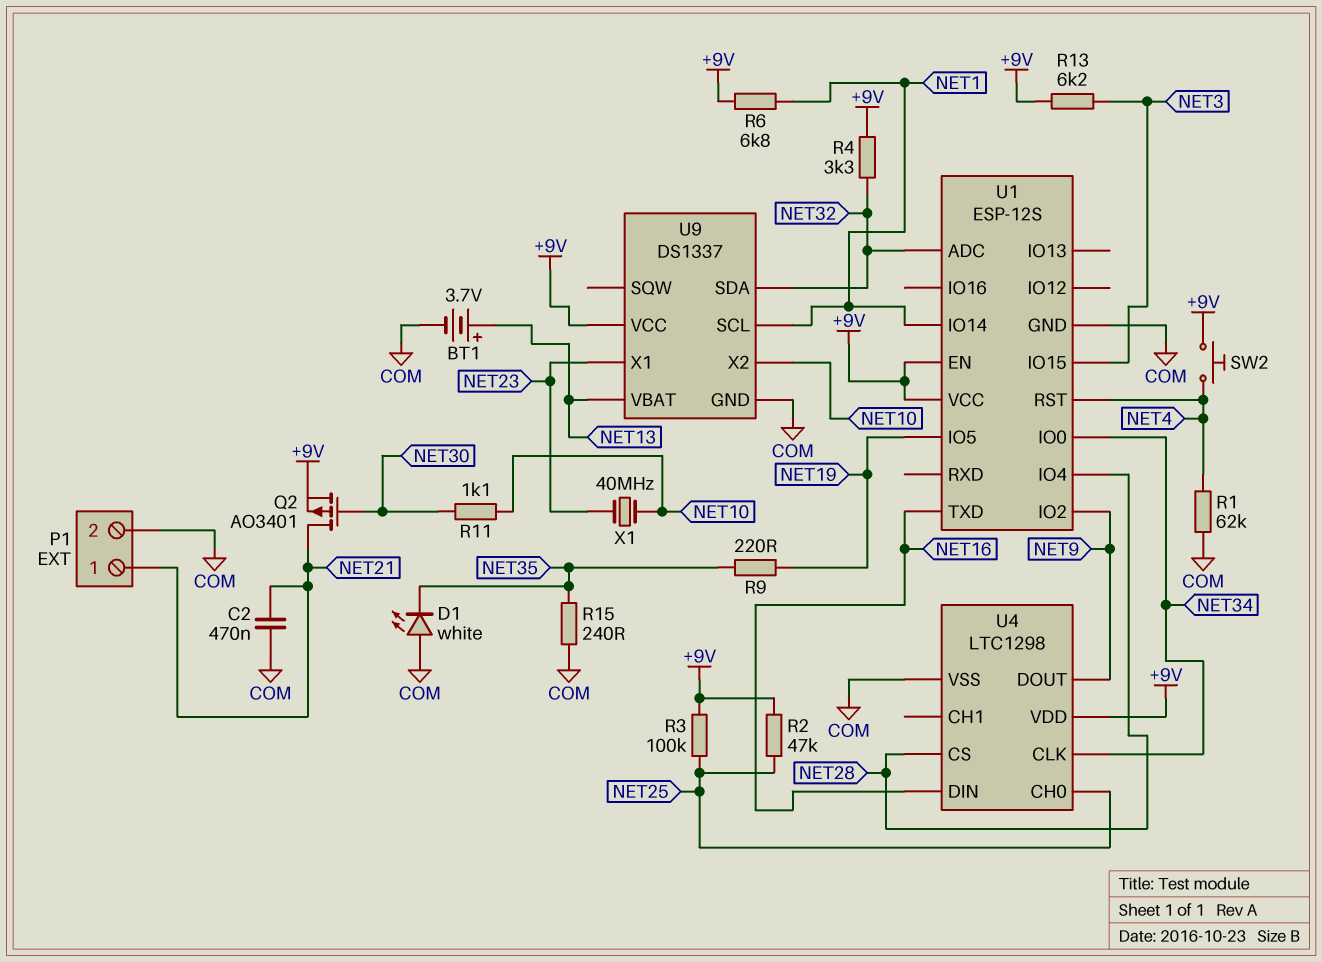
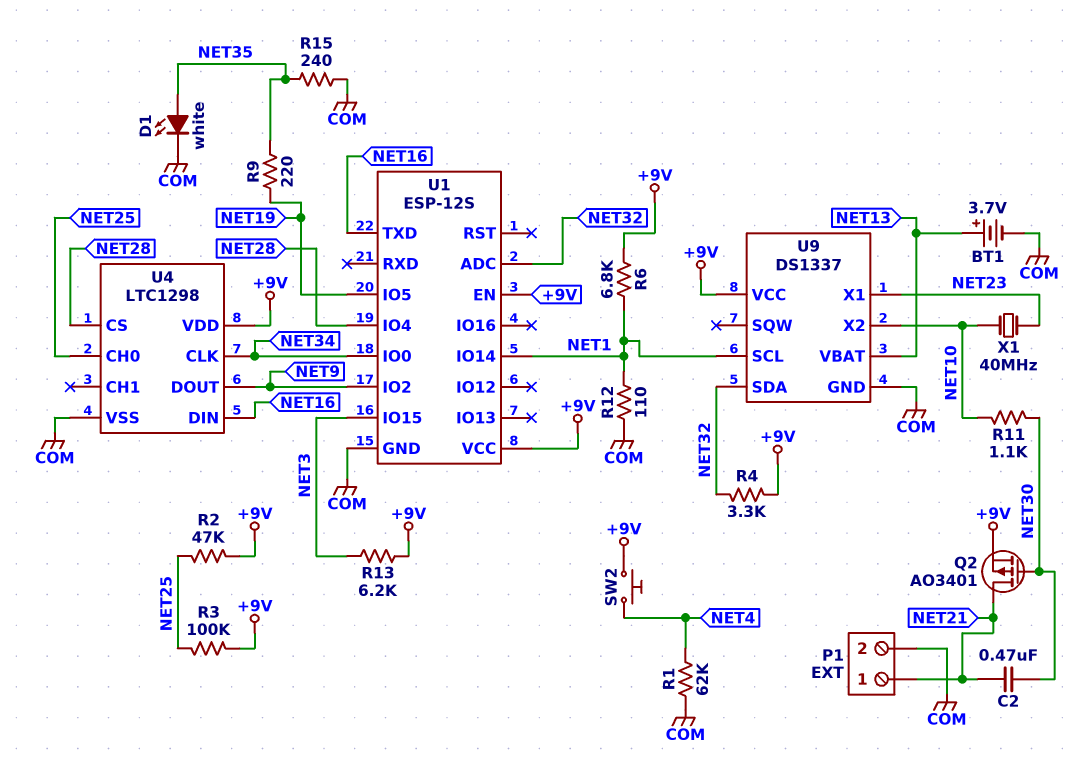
C2: 470nF (COM, NET21) -> 470nF (NET21, NET30)
D1: LED white (A COM, K NET35) -> LED white (A NET35, K COM)
R12: none -> 110 (COM, NET1)
U1 pin RST: NET4 -> none

